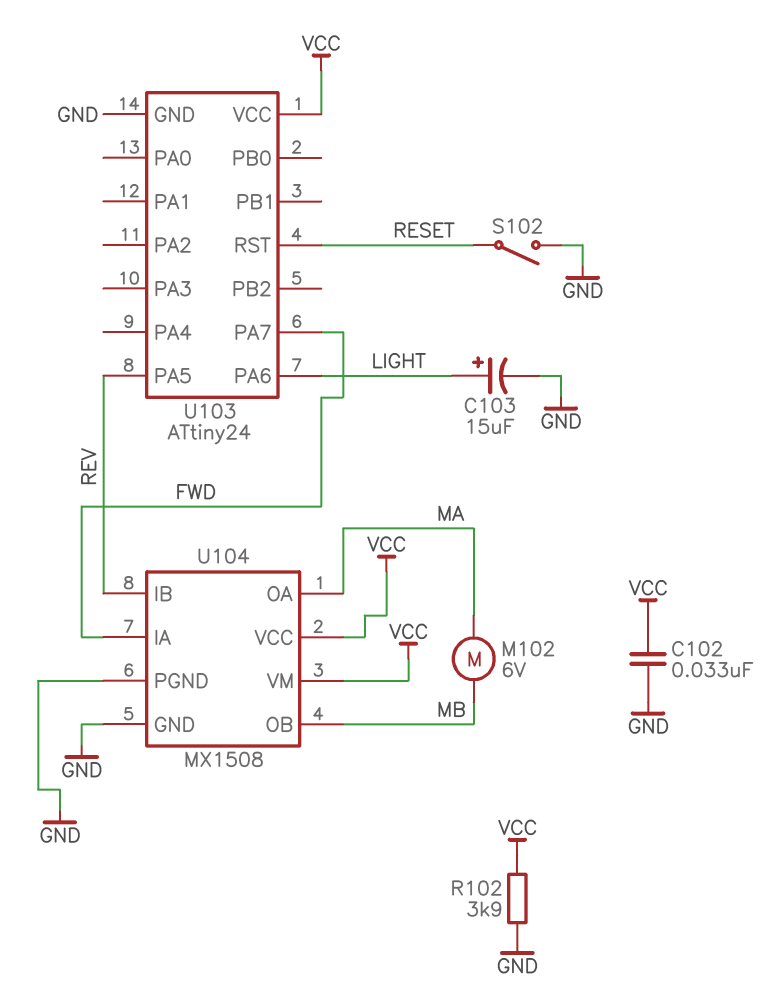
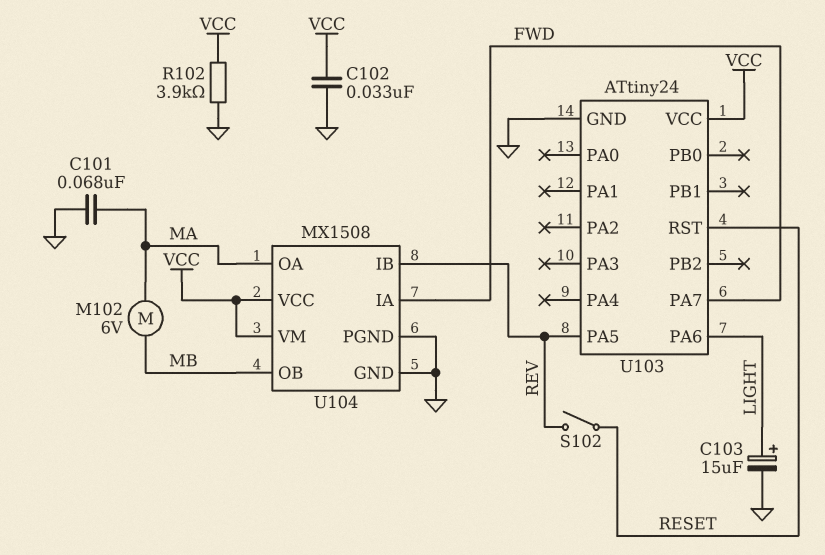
C101: none -> 68nF (GND, MA)
S102: switch (GND, RESET) -> switch (RESET, REV)

